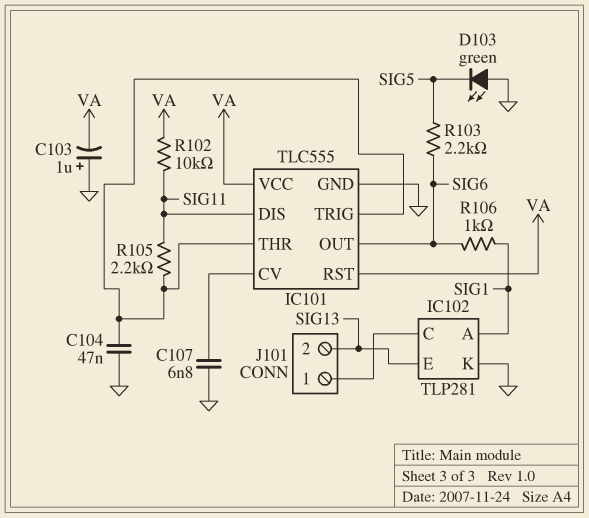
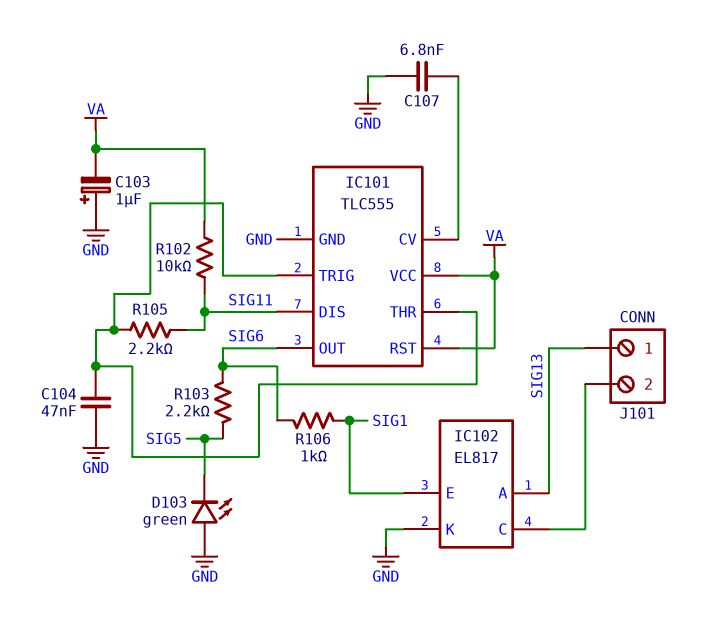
IC102: TLP281 -> EL817
IC102 pin A: SIG1 -> SIG13
IC102 pin E: SIG13 -> SIG1
J101 pin 1: IC102/C -> SIG13
J101 pin 2: SIG13 -> IC102/C

